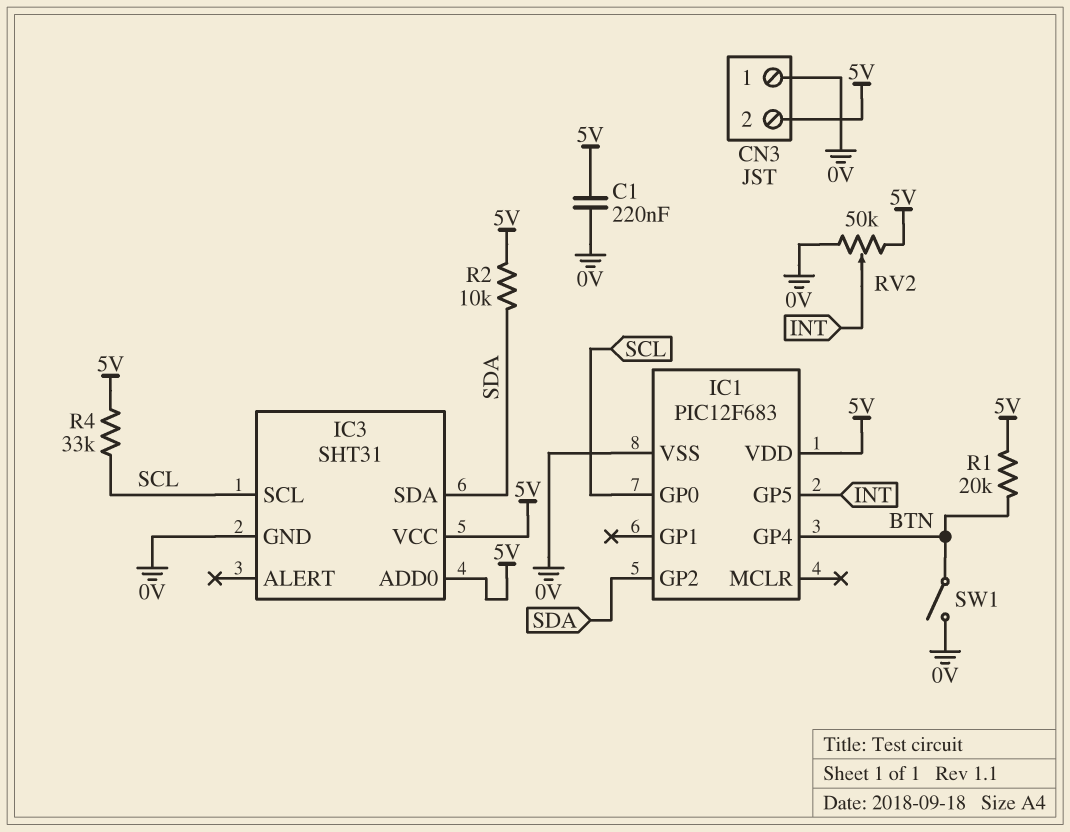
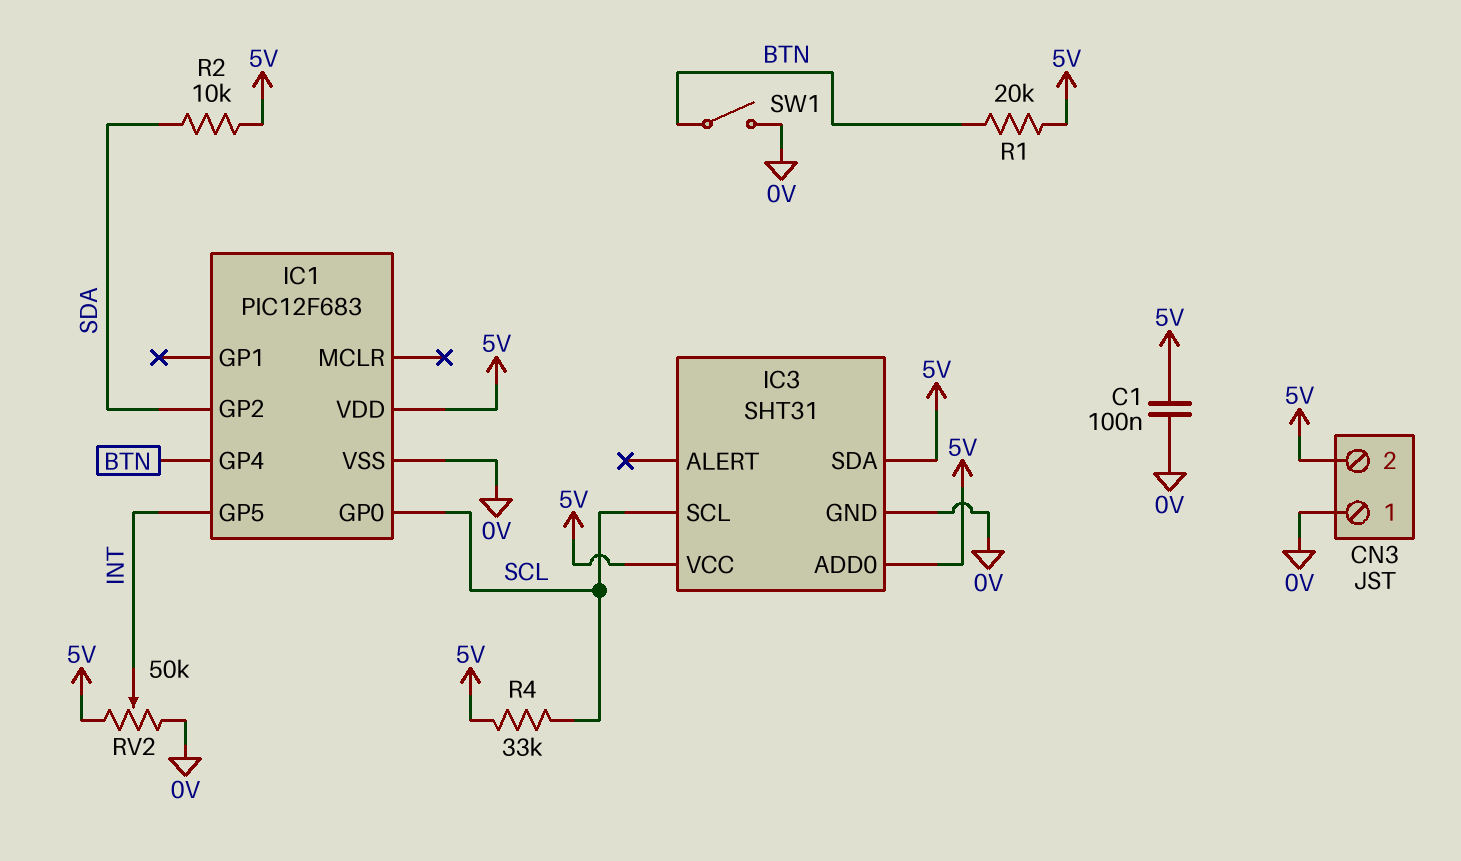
C1: 220nF (0V, 5V) -> 100nF (0V, 5V)
IC3 pin SDA: SDA -> 5V

